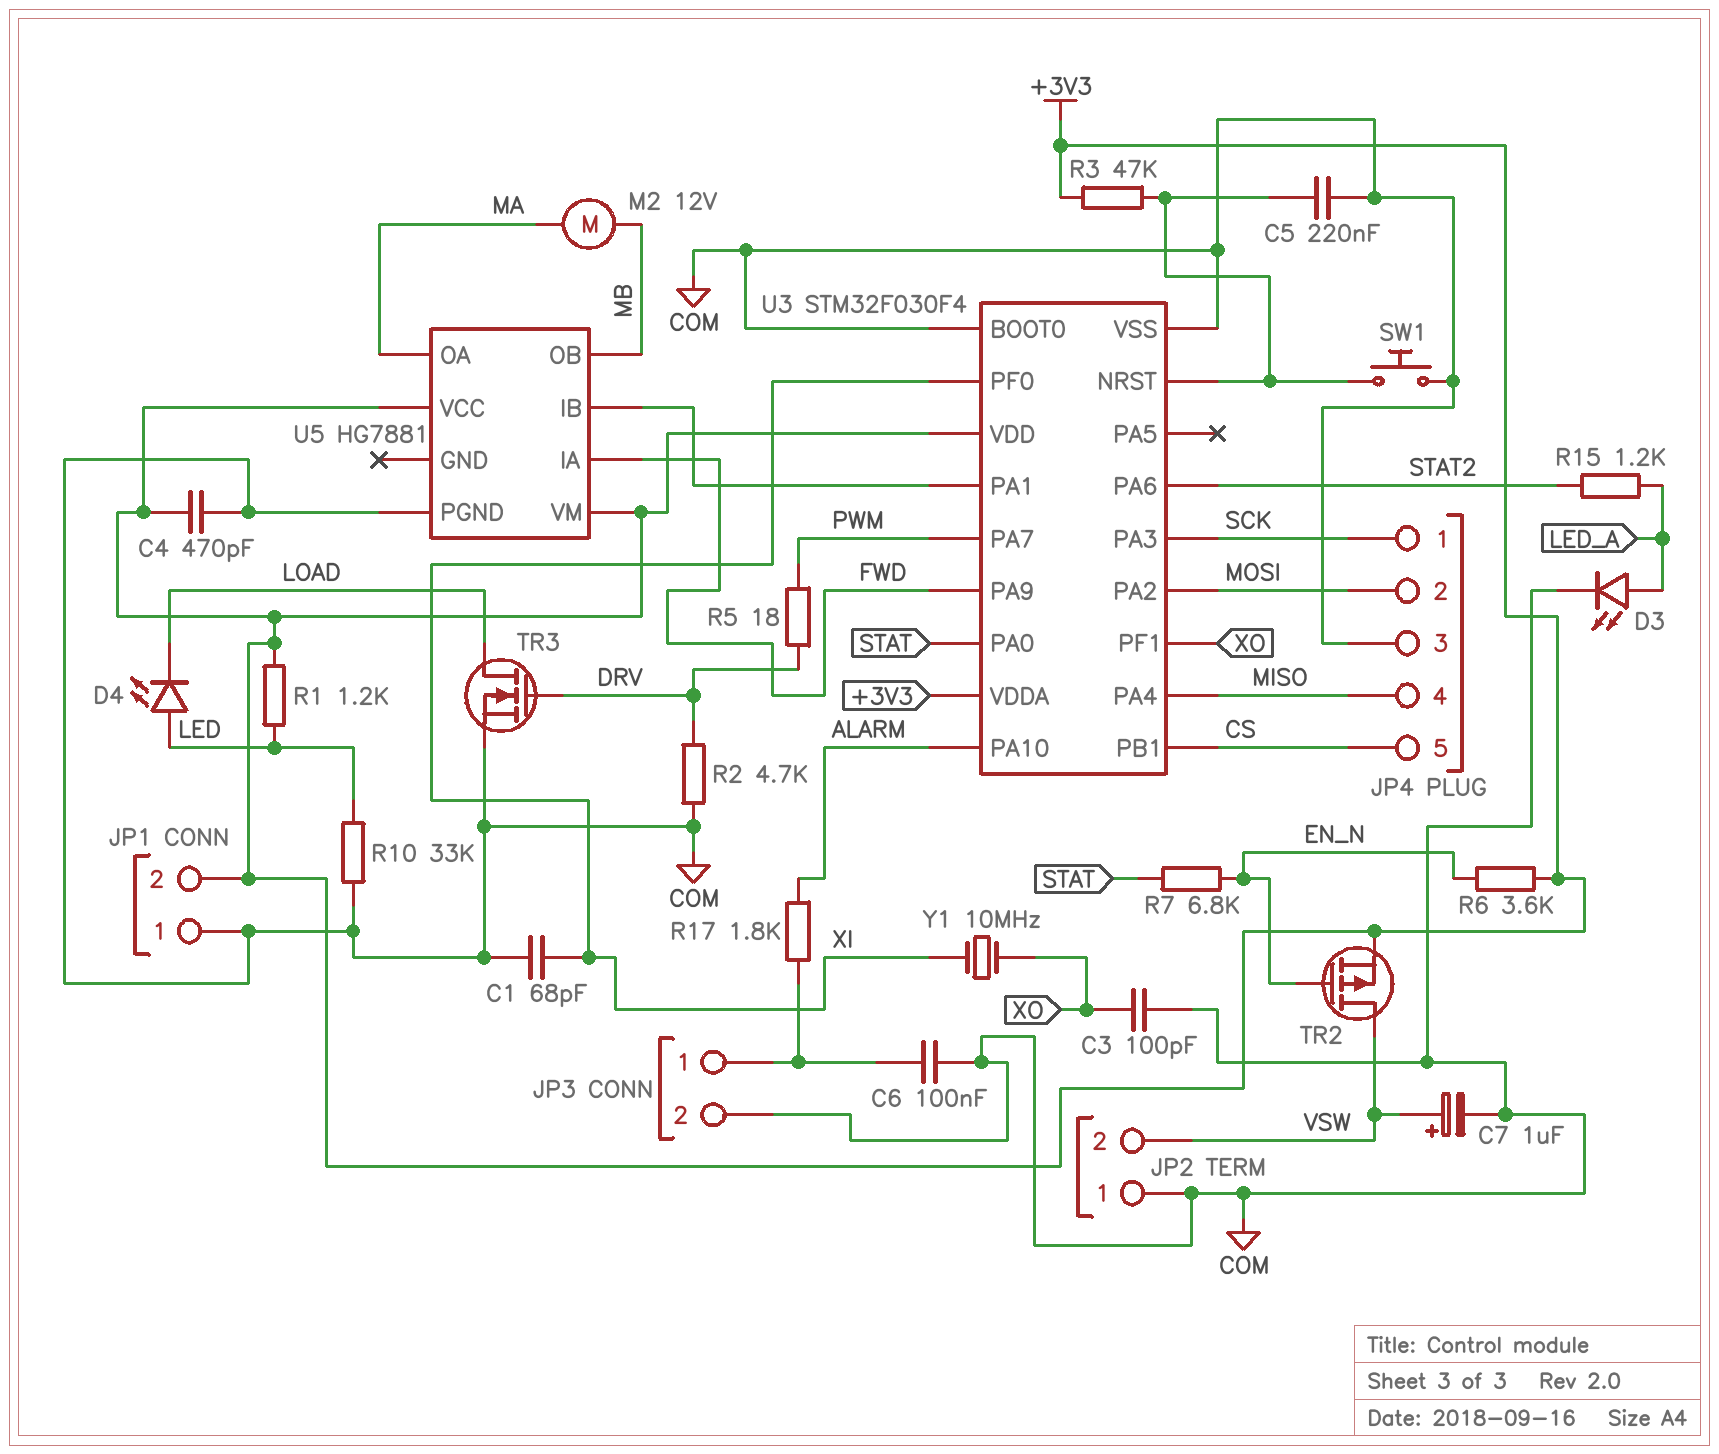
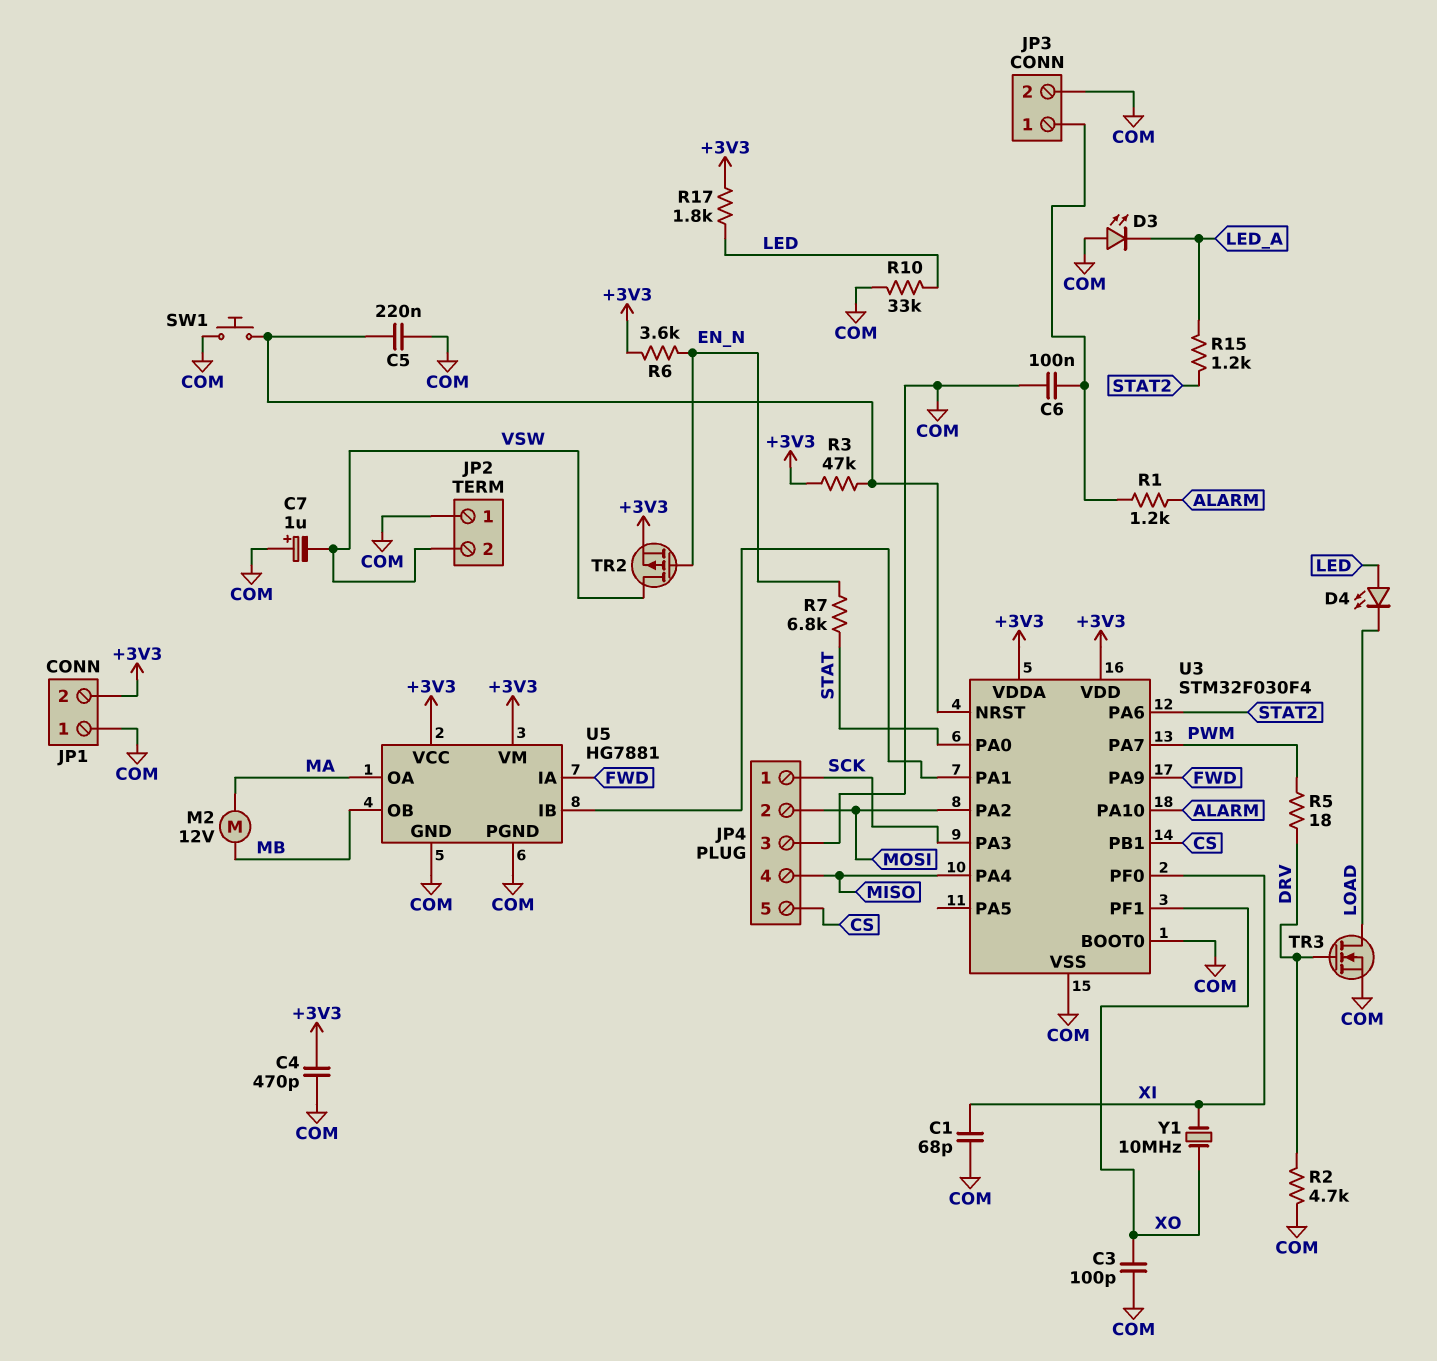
C7: 1uF (plus VSW, minus COM) -> 1uF (plus COM, minus VSW)
D3: LED (A LED_A, K COM) -> LED (A COM, K LED_A)
R1: 1.2k (+3V3, LED) -> 1.2k (ALARM, JP3/1)
R17: 1.8k (ALARM, JP3/1) -> 1.8k (+3V3, LED)
U5 pin GND: none -> COM

